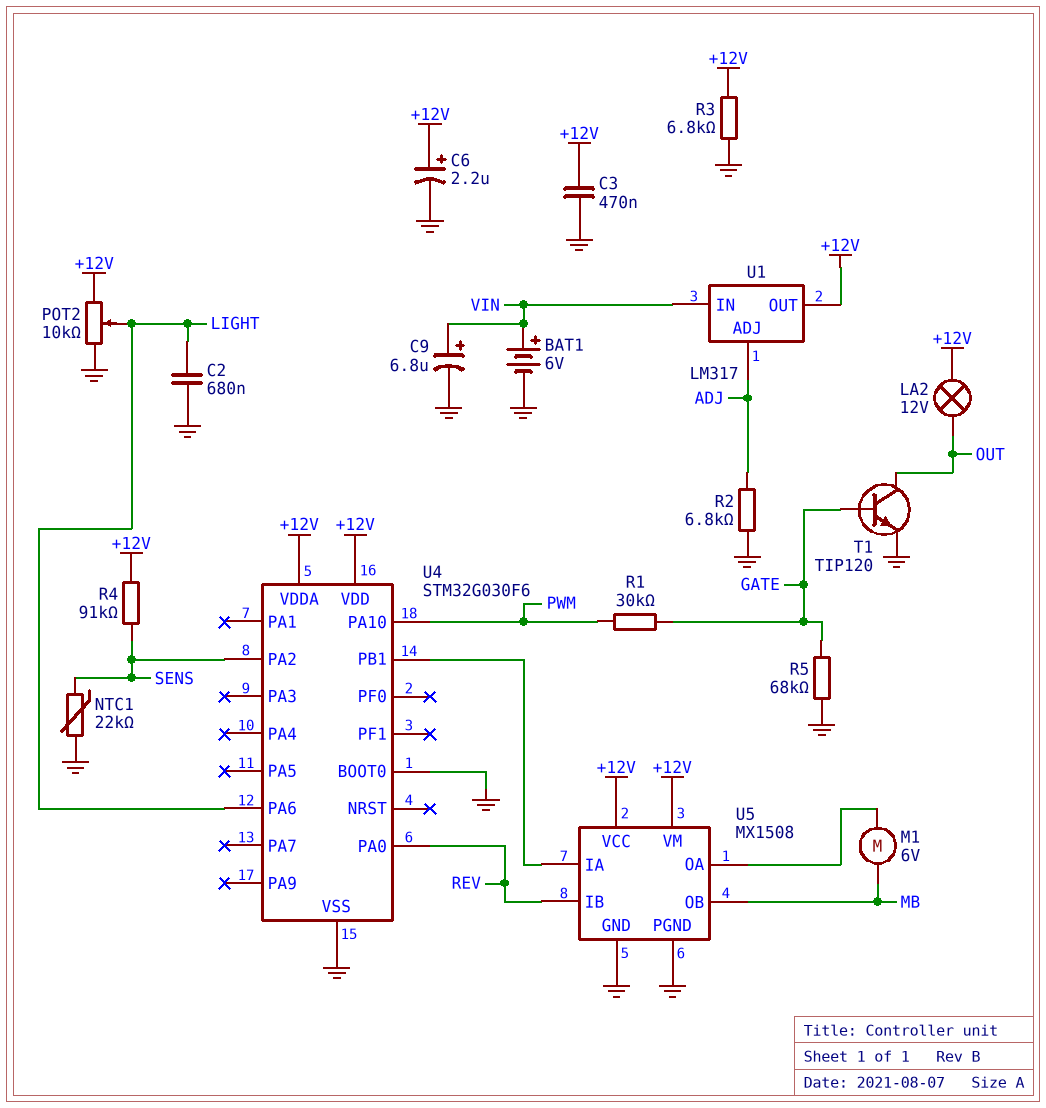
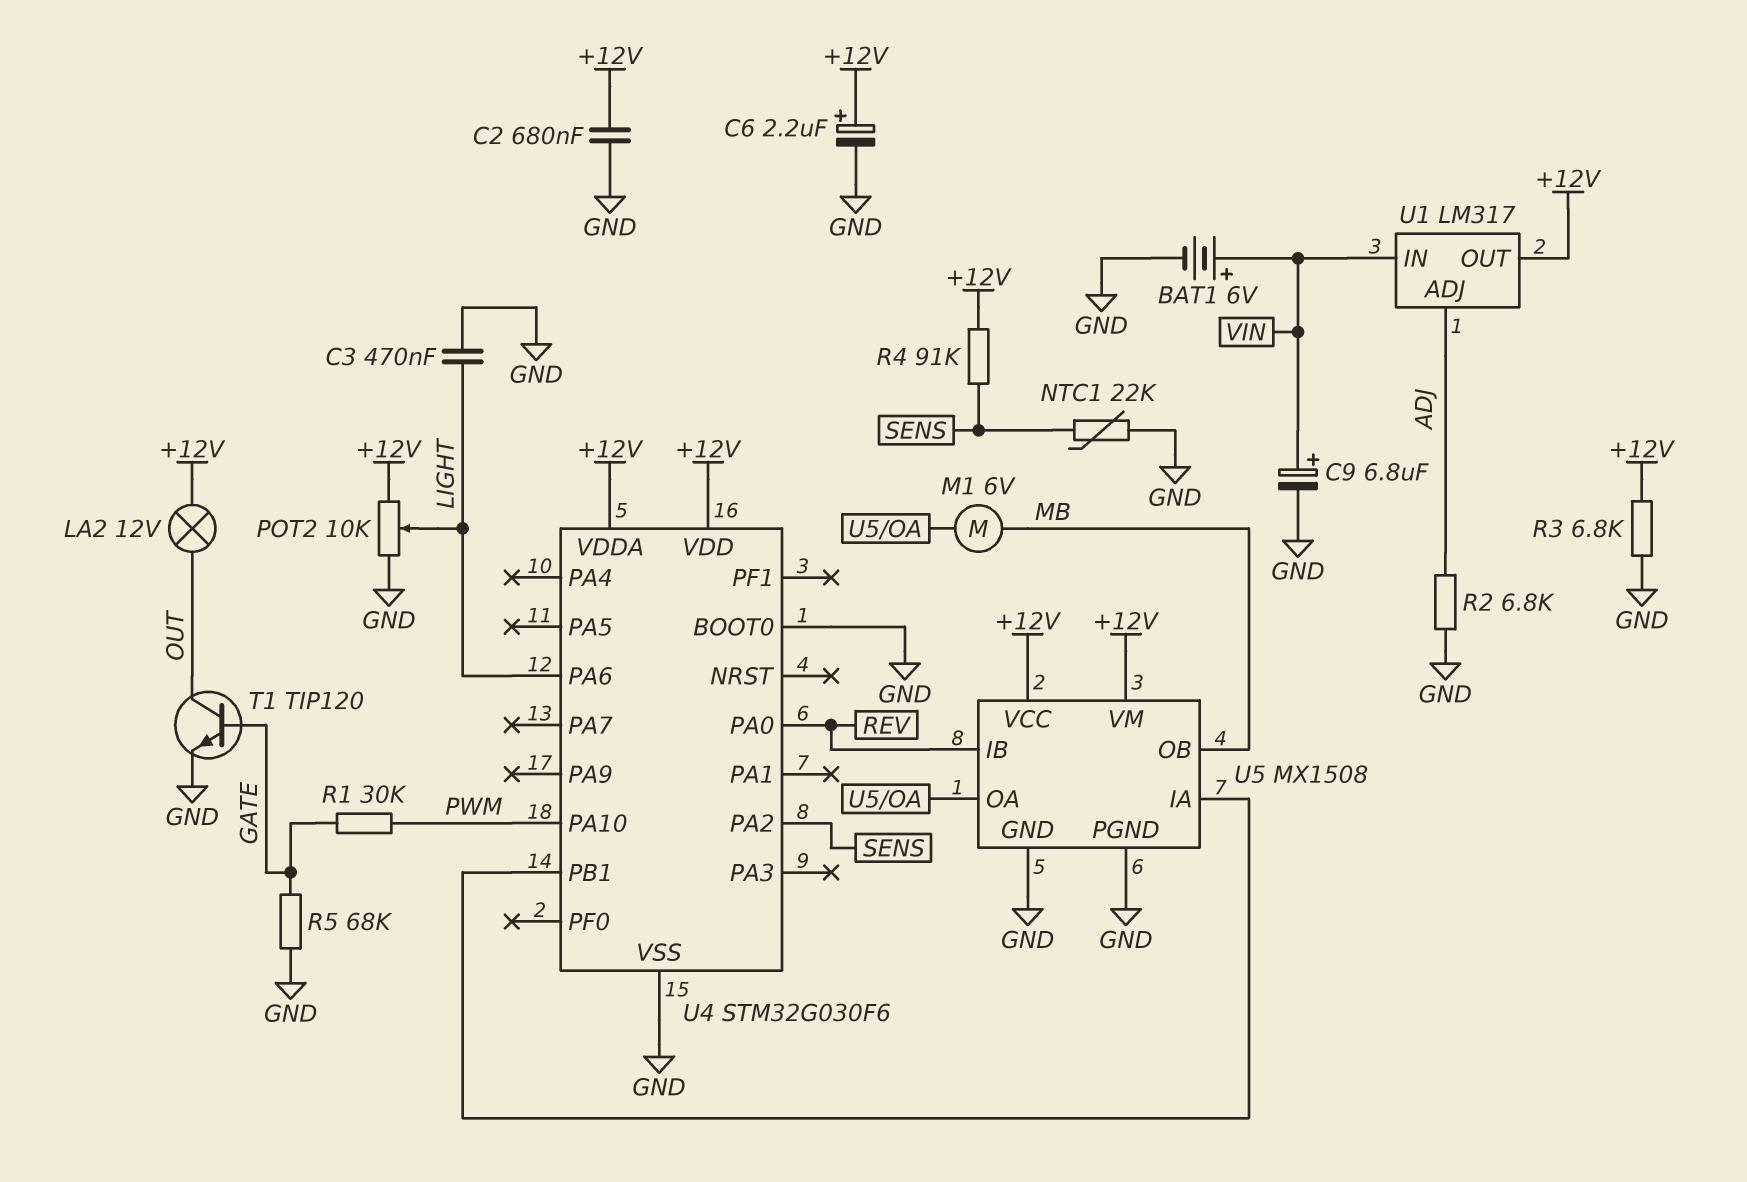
C2: 680nF (GND, LIGHT) -> 680nF (+12V, GND)
C3: 470nF (+12V, GND) -> 470nF (GND, LIGHT)

